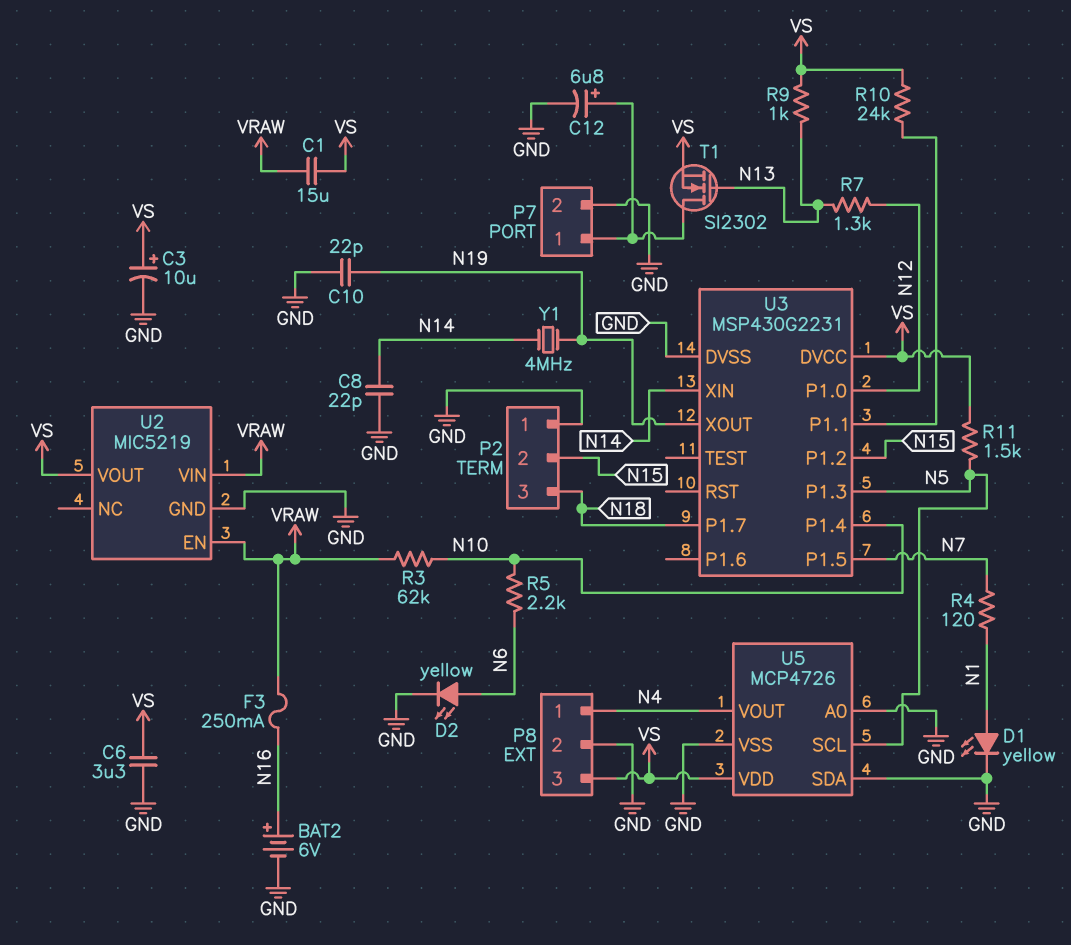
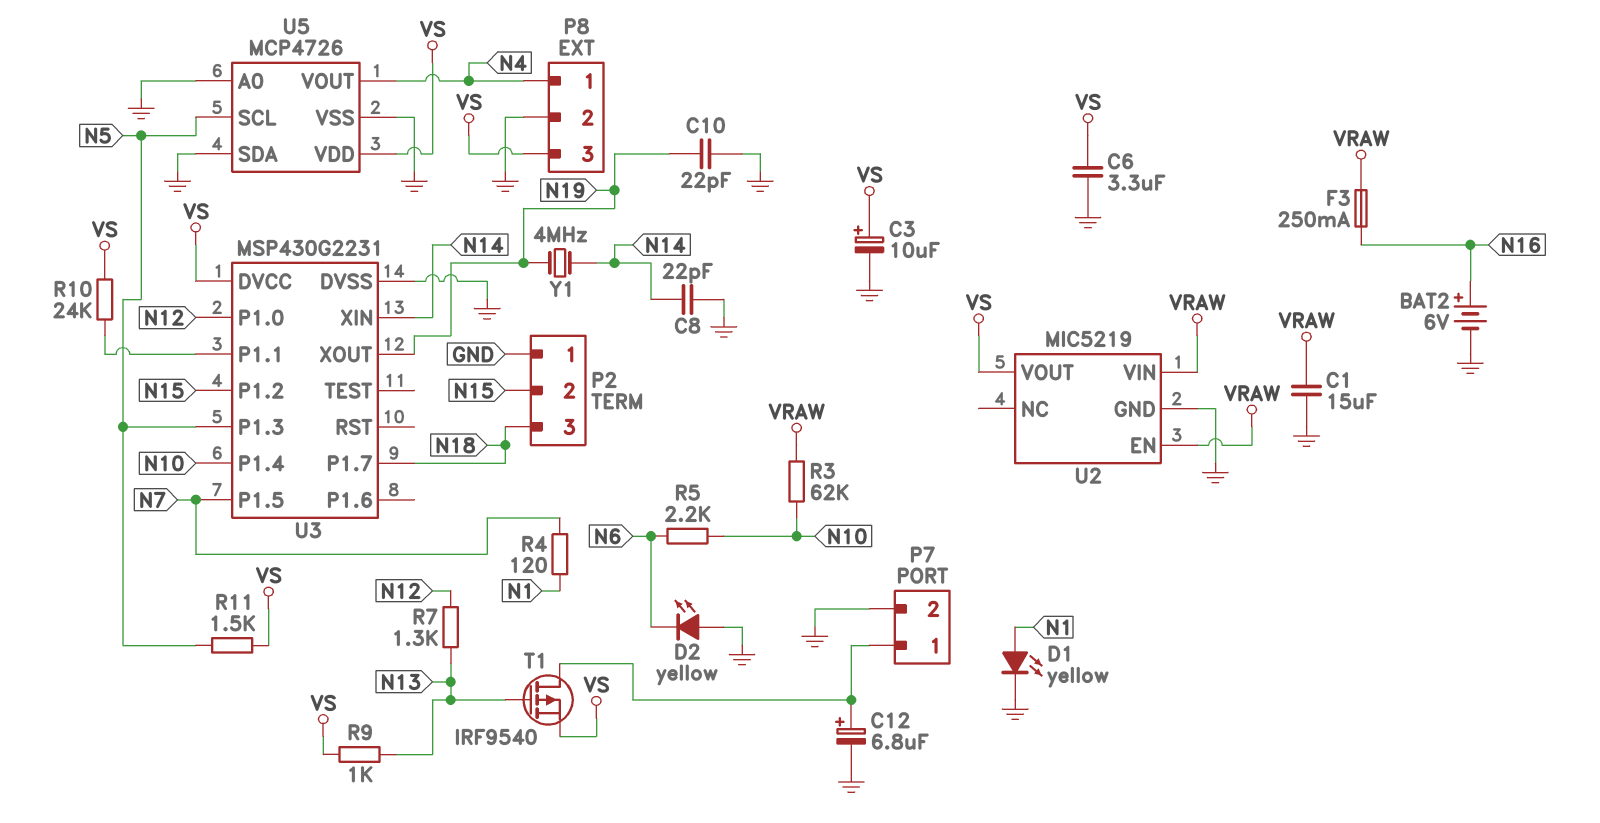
C1: 15uF (VRAW, VS) -> 15uF (GND, VRAW)
D2: LED yellow (A N6, K GND) -> LED yellow (A GND, K N6)
T1: NMOS SI2302 (G N13, D P7/1, S VS) -> PMOS IRF9540 (G N13, D P7/1, S VS)

